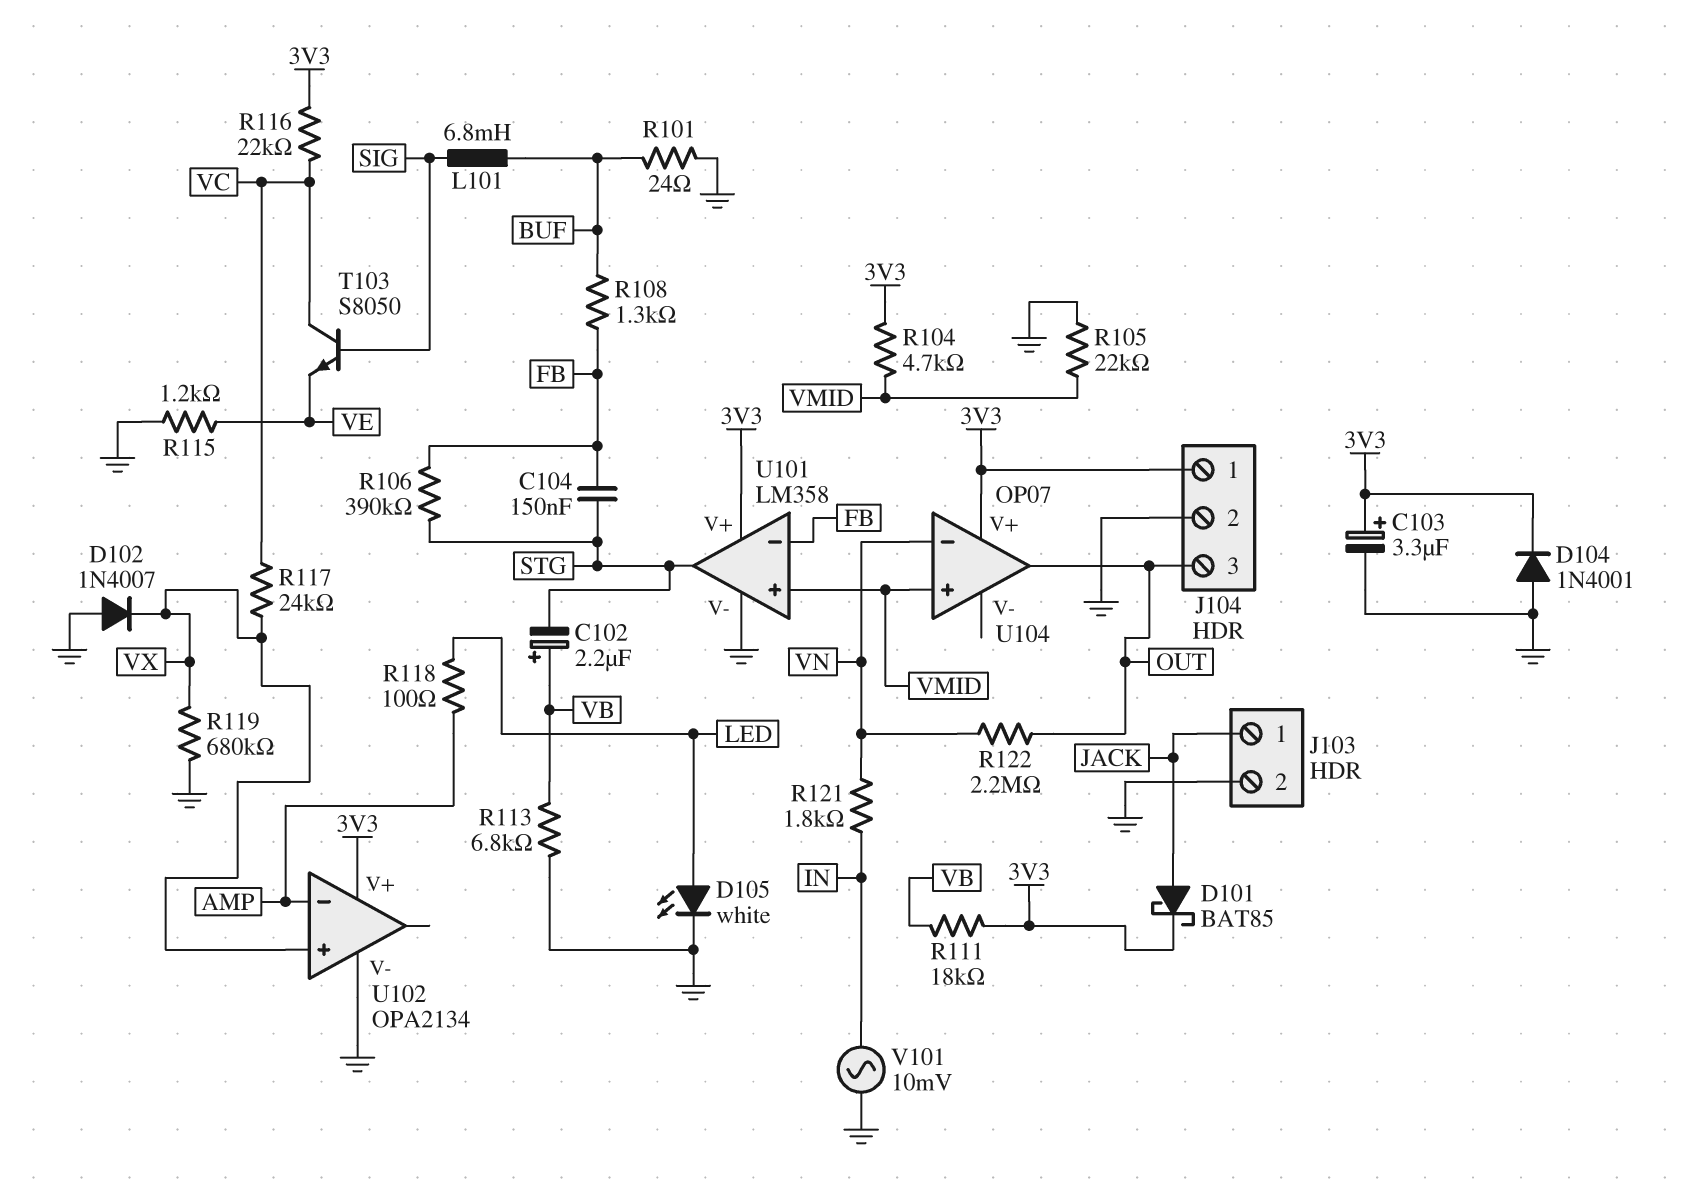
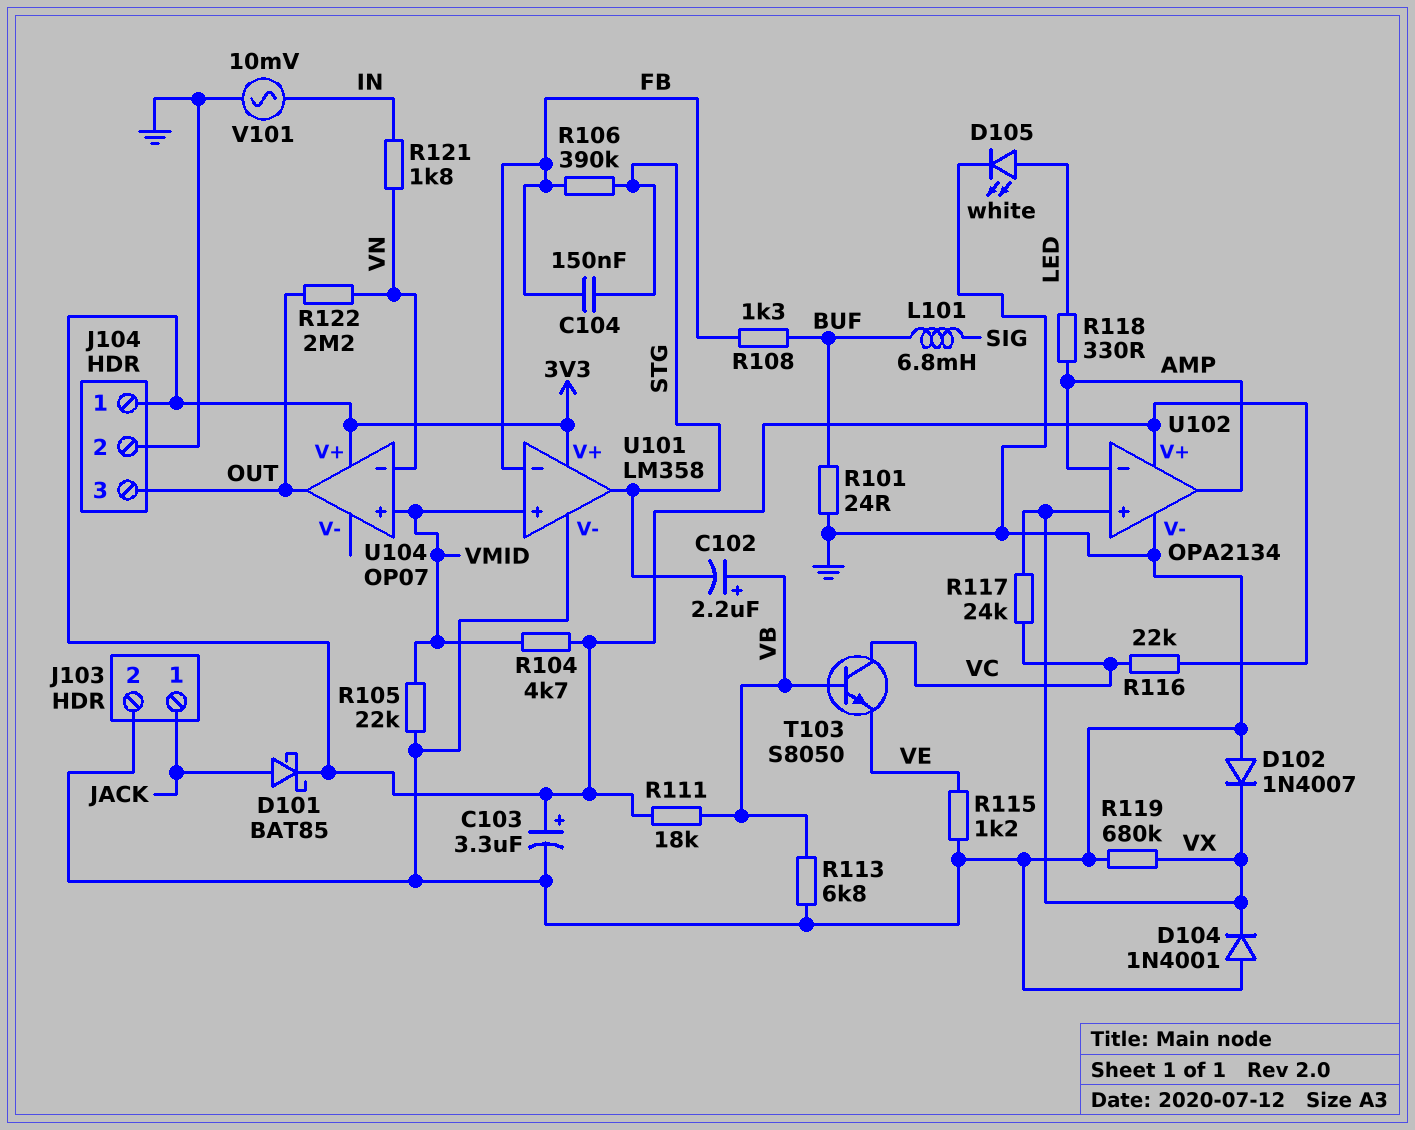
D104: diode 1N4001 (A GND, K 3V3) -> diode 1N4001 (A GND, K VX)
R118: 100 (AMP, LED) -> 330 (AMP, LED)
T103: NPN S8050 (B SIG, C VC, E VE) -> NPN S8050 (B VB, C VC, E VE)
U102 pin out: none -> AMP

